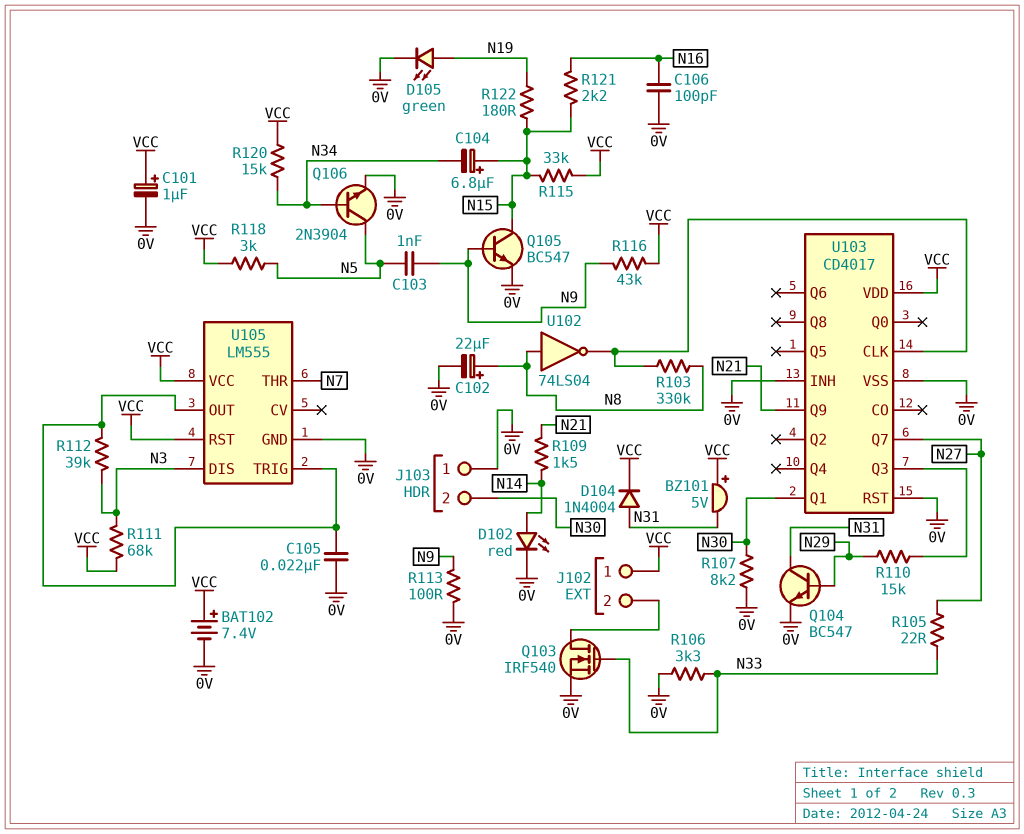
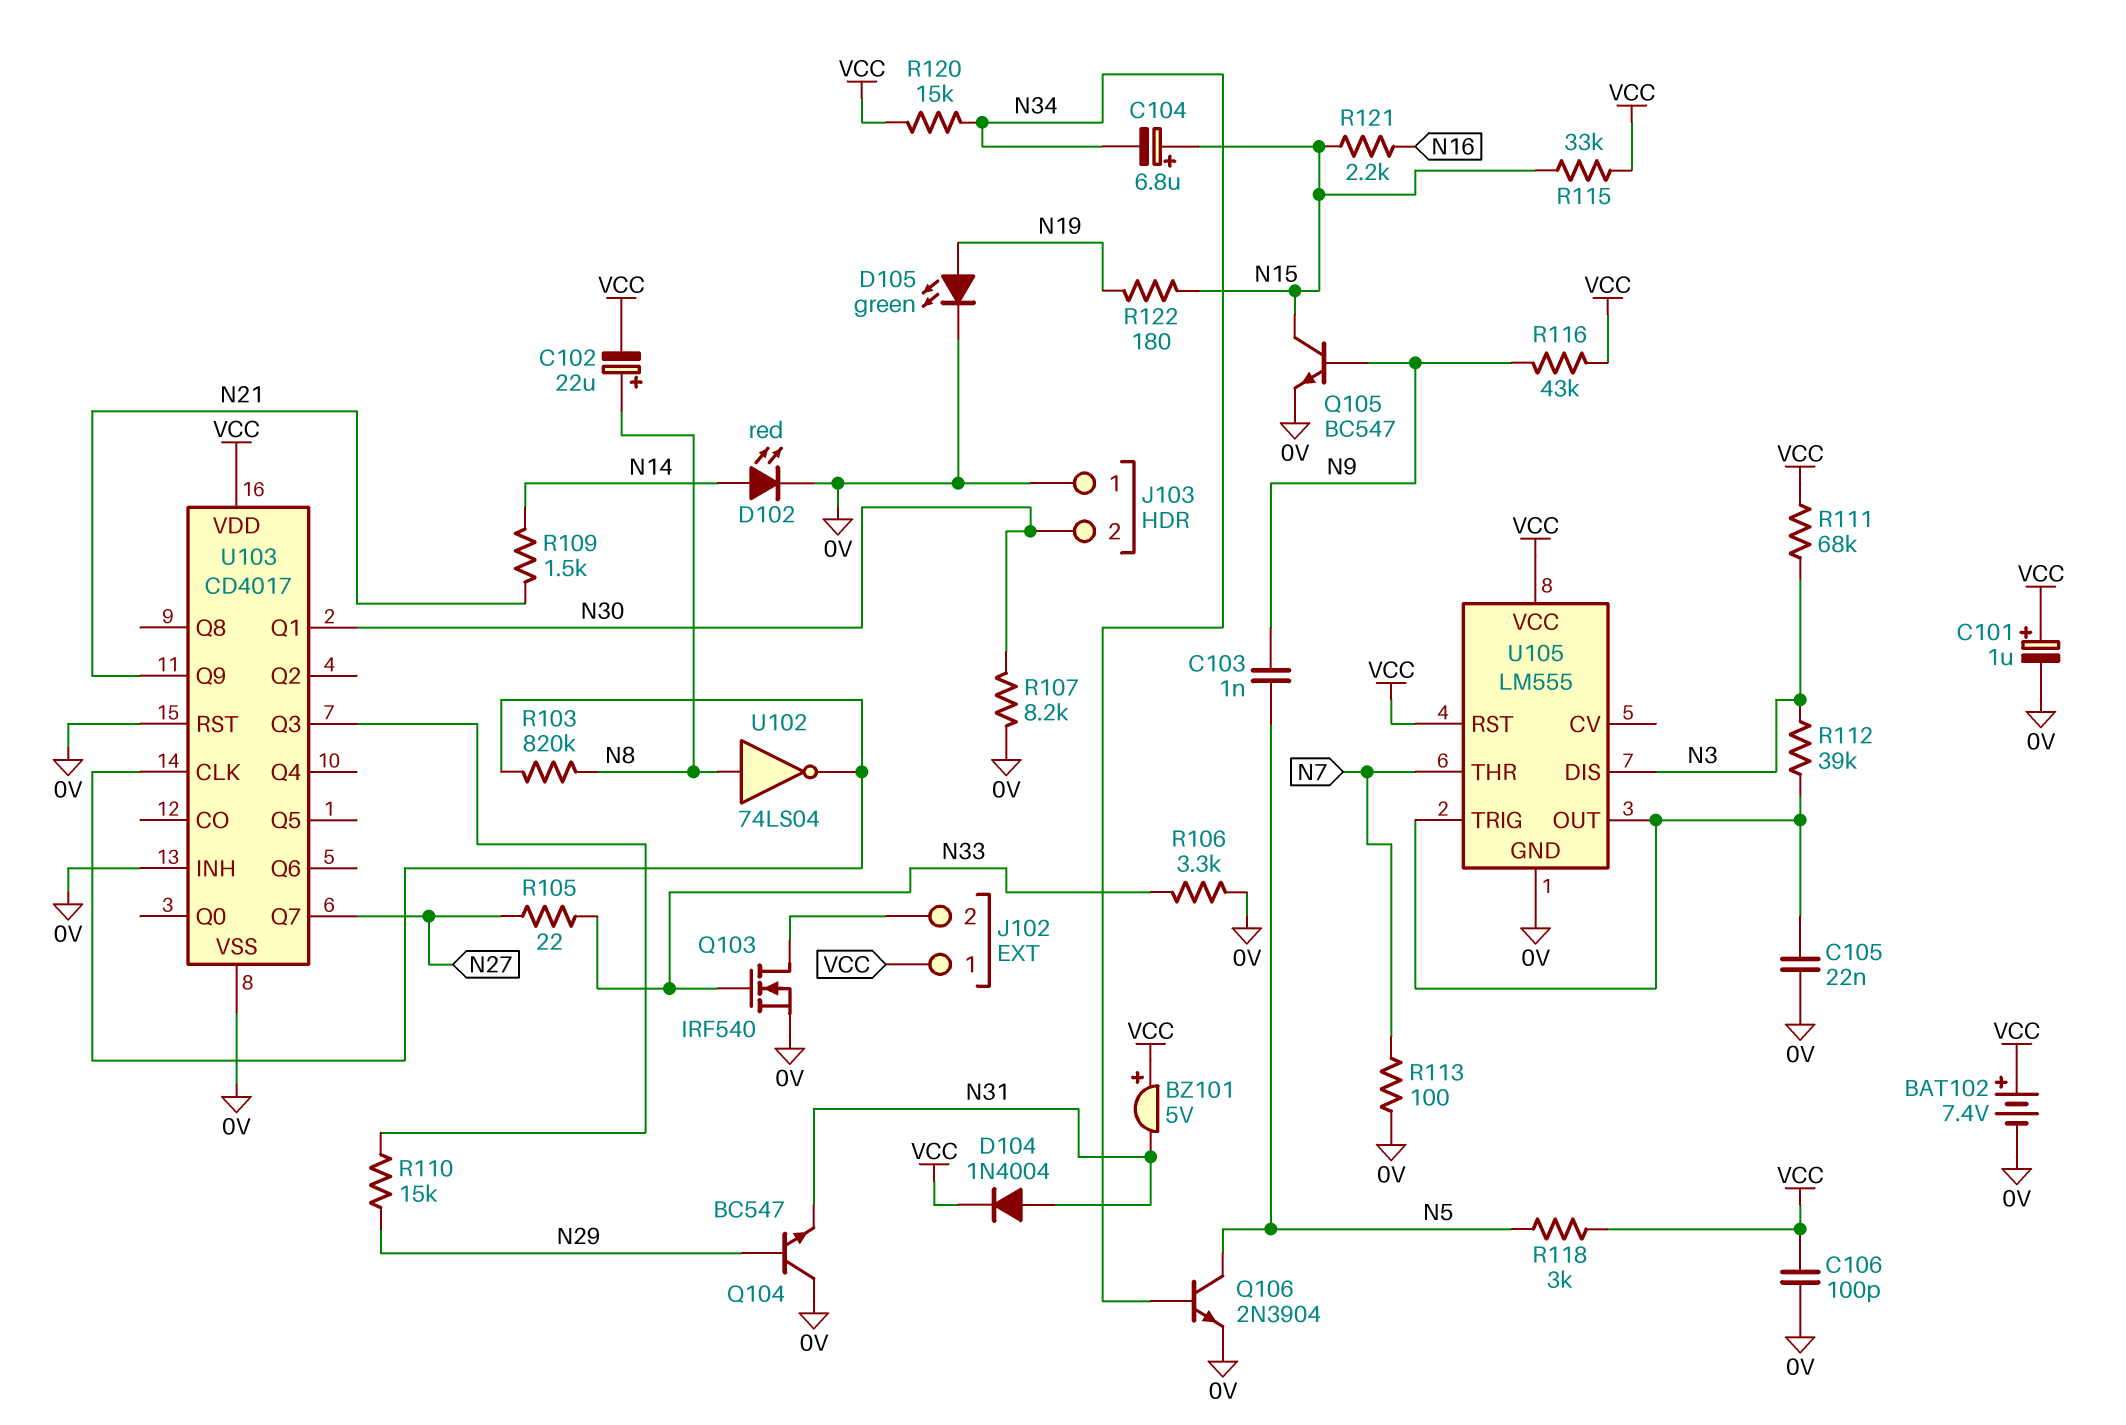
C102: 22uF (plus N8, minus 0V) -> 22uF (plus N8, minus VCC)
C106: 100pF (0V, N16) -> 100pF (0V, VCC)
Q104: NPN BC547 (B N29, C N31, E 0V) -> NPN BC547 (B N29, C 0V, E N31)
R103: 330k (N8, U103/CLK) -> 820k (N8, U103/CLK)
R113: 100 (0V, N9) -> 100 (0V, N7)

